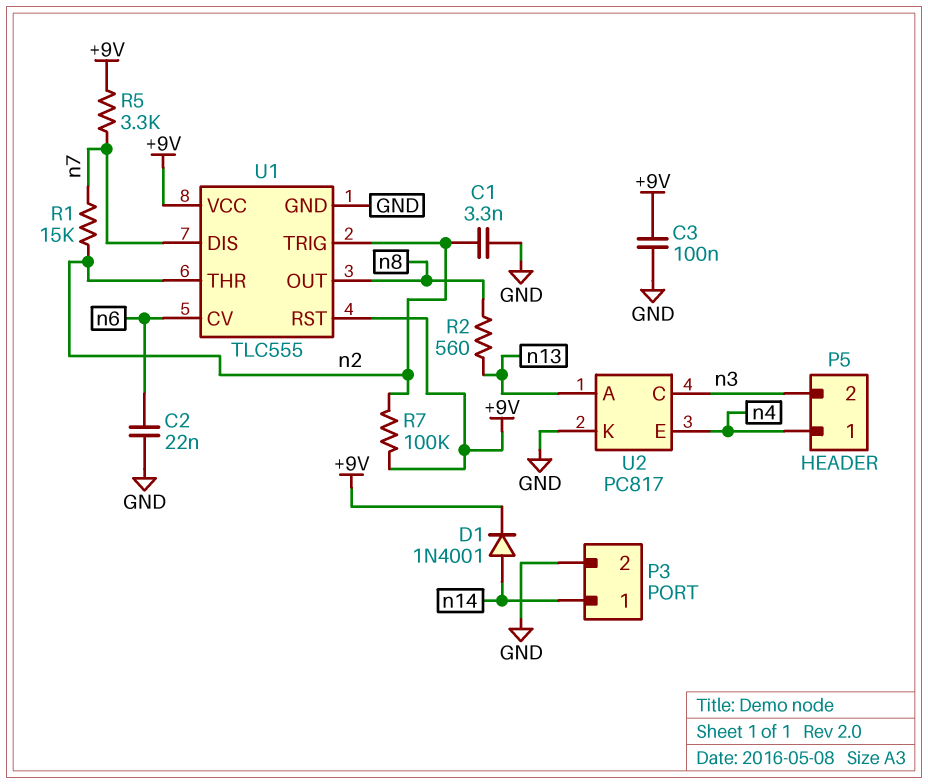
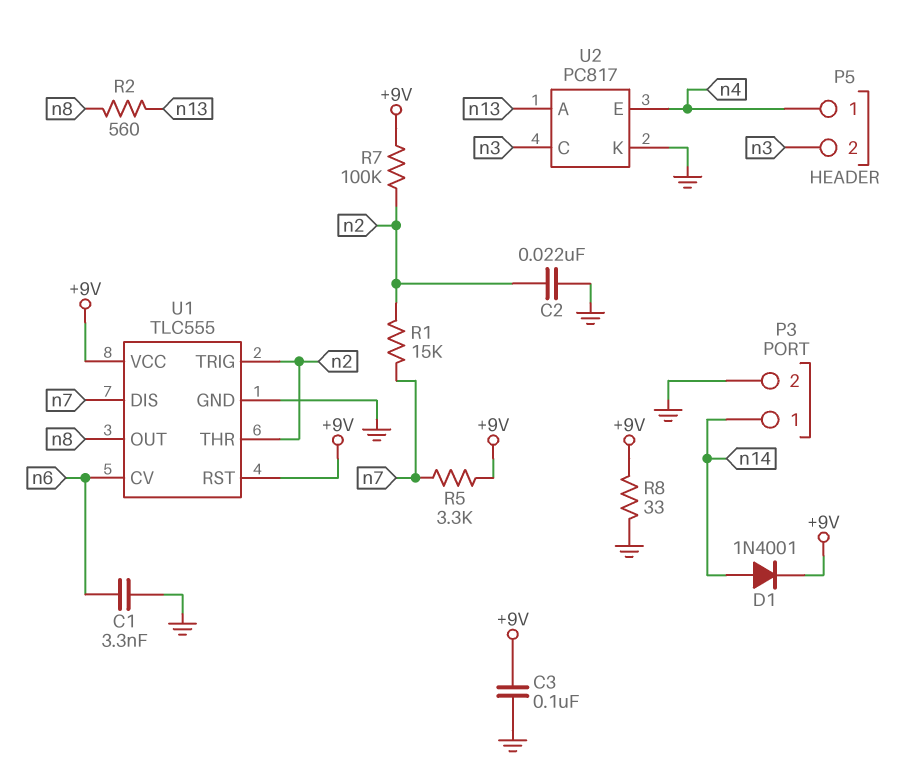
C1: 3.3nF (GND, n2) -> 3.3nF (GND, n6)
C2: 22nF (GND, n6) -> 22nF (GND, n2)
R8: none -> 33 (+9V, GND)

